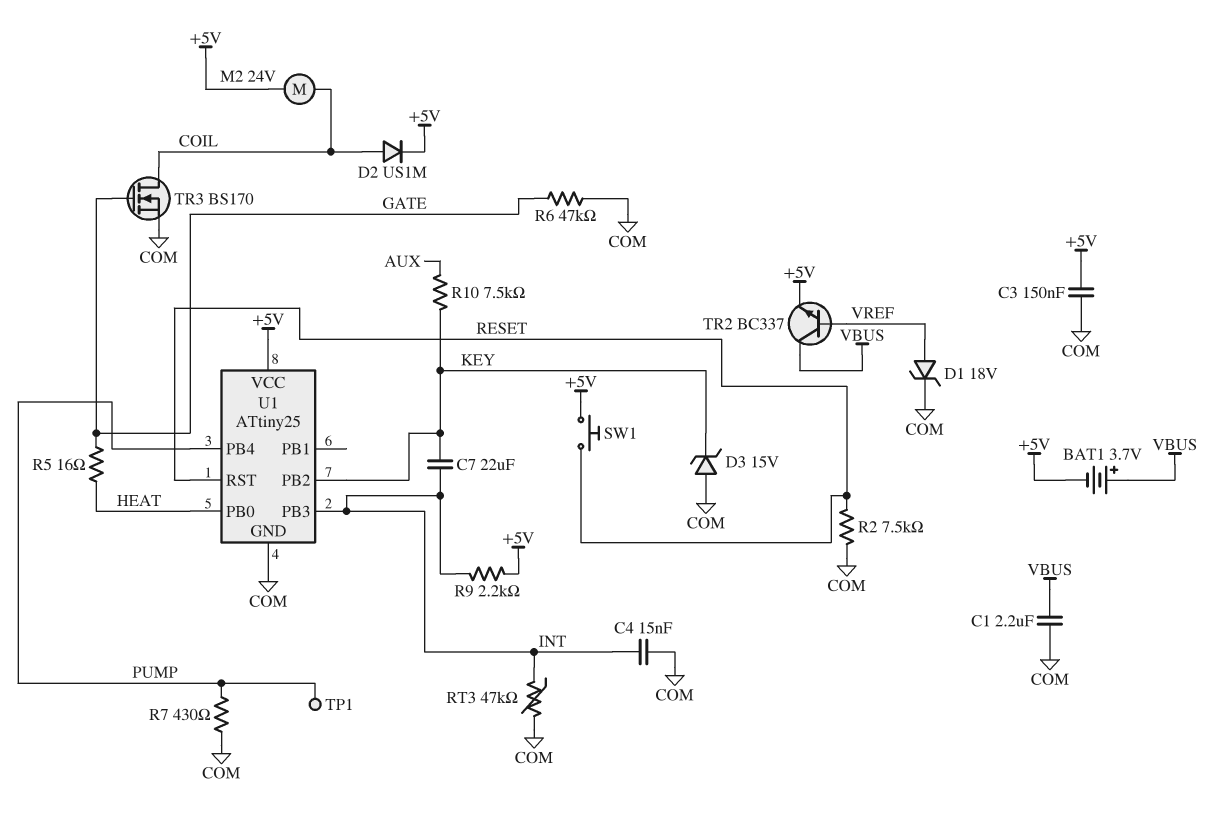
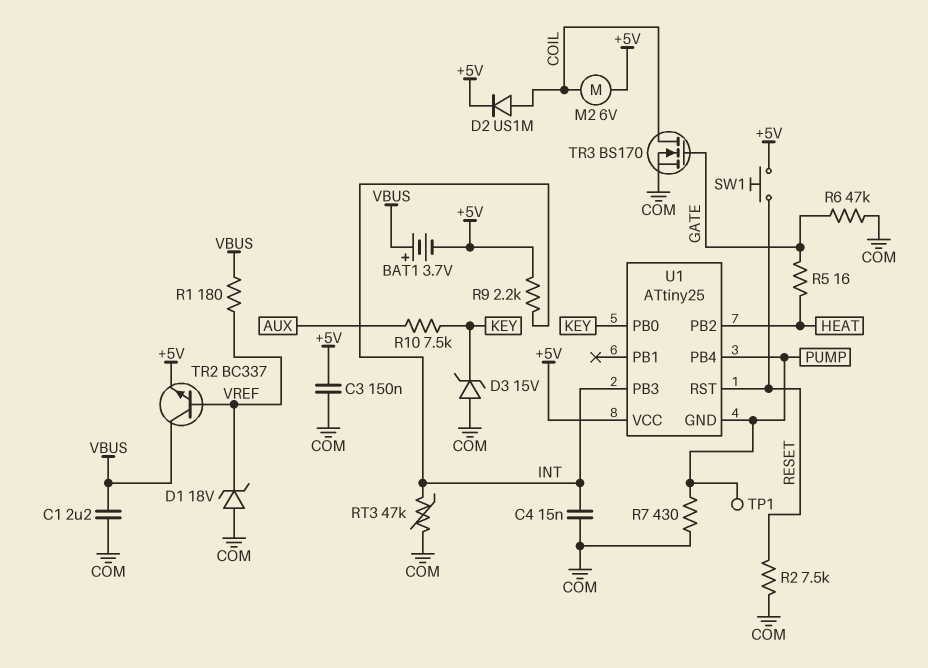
C7: 22uF (INT, KEY) -> none
D1: zener 18V (A VREF, K COM) -> zener 18V (A COM, K VREF)
M2: motor 24V (+5V, COIL) -> motor 6V (+5V, COIL)
R1: none -> 180 (VBUS, VREF)
U1 pin GND: COM -> PUMP
U1 pin PB0: HEAT -> KEY
U1 pin PB2: KEY -> HEAT

